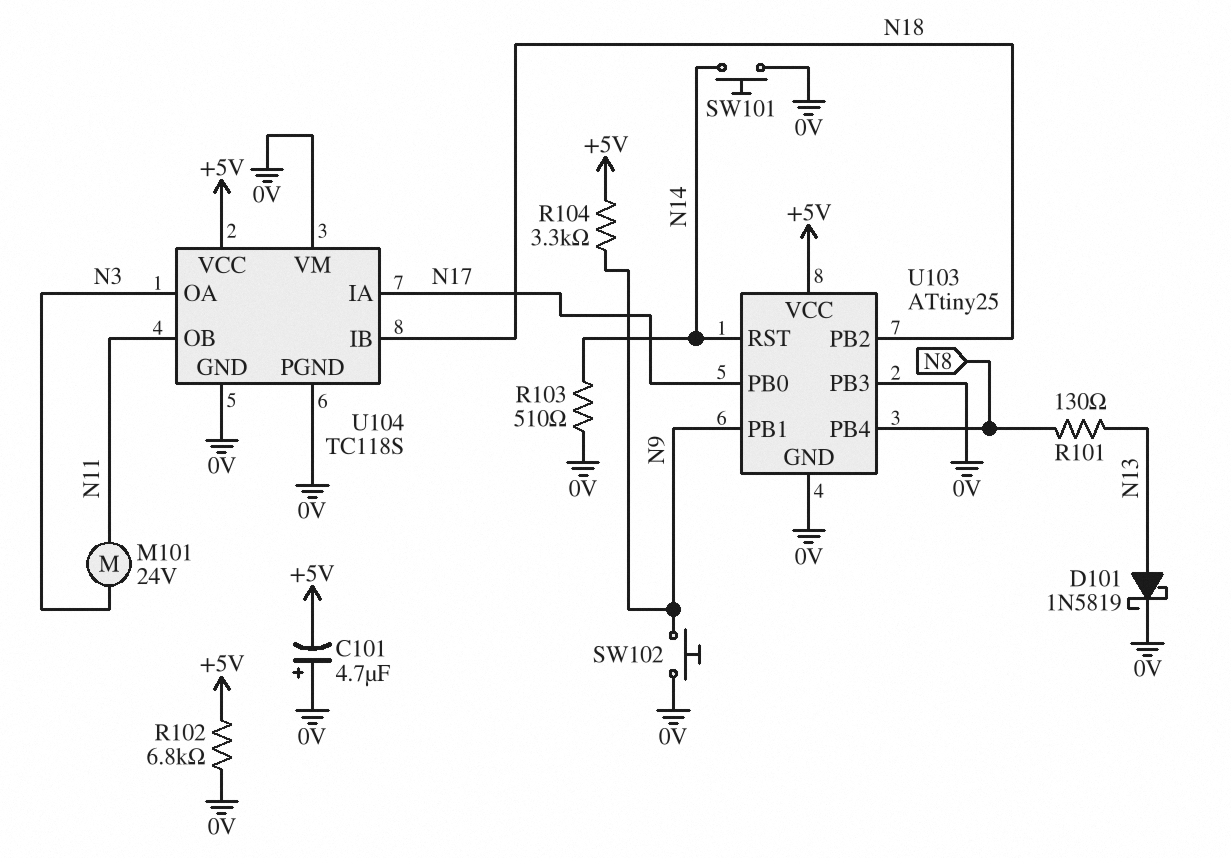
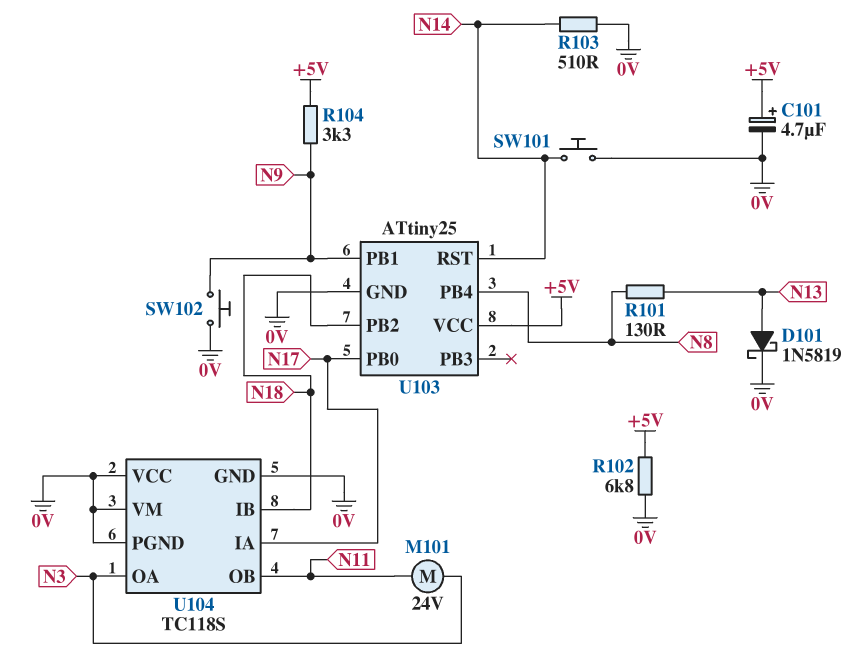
C101: 4.7uF (plus 0V, minus +5V) -> 4.7uF (plus +5V, minus 0V)
U103 pin PB3: 0V -> none
U104 pin VCC: +5V -> 0V

